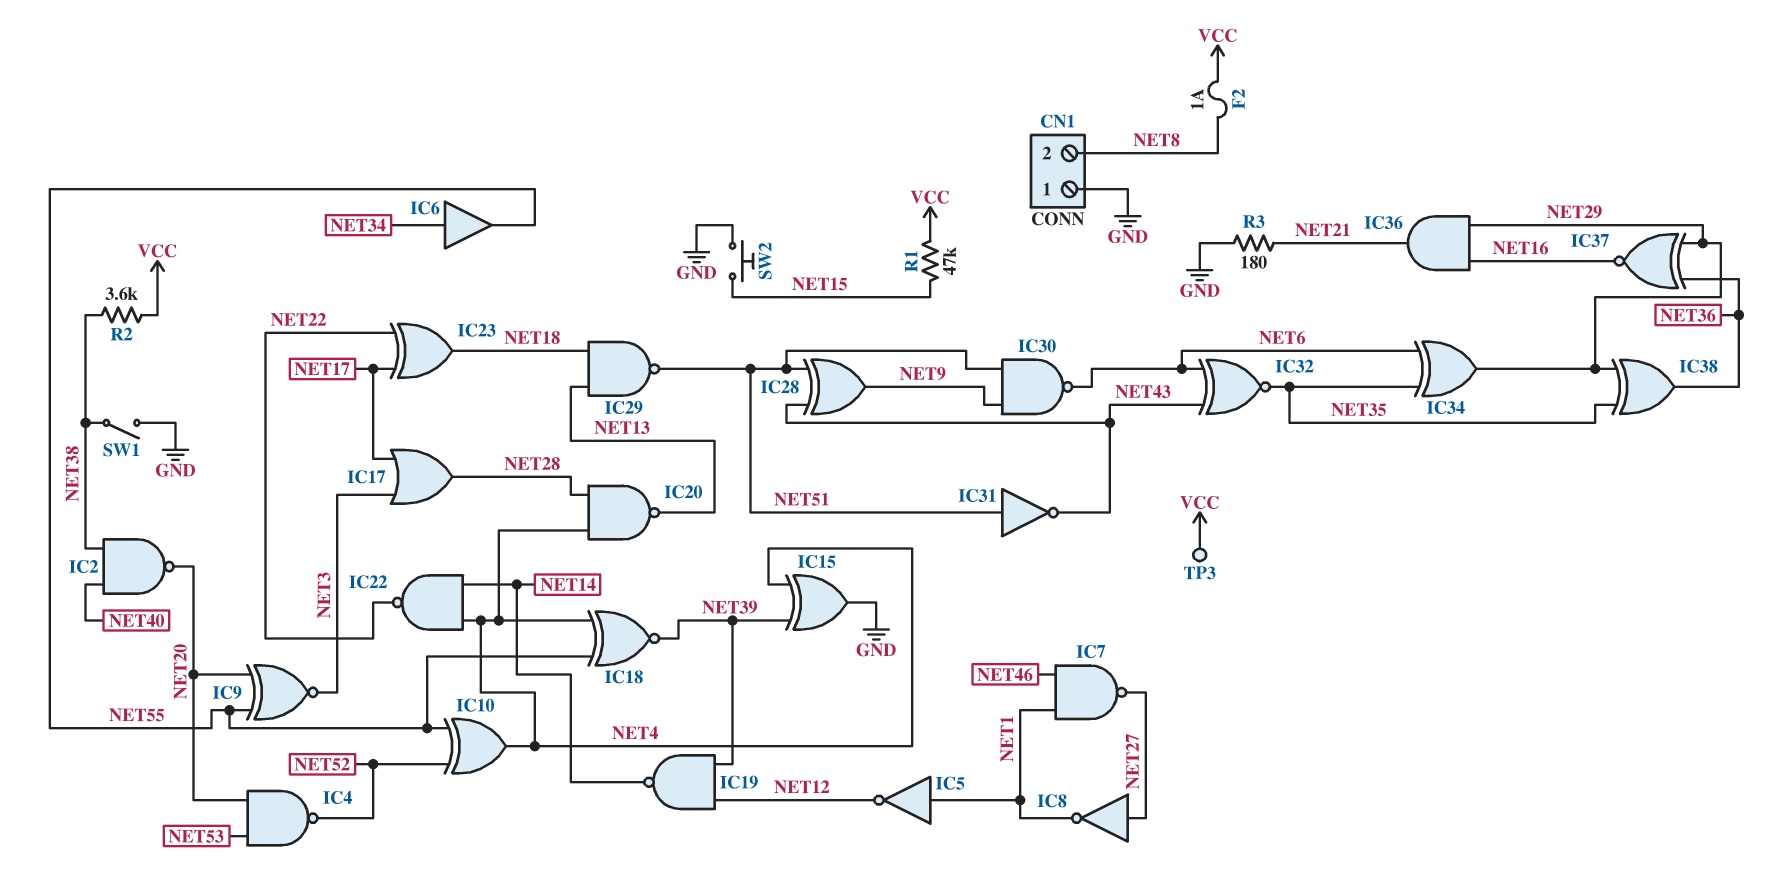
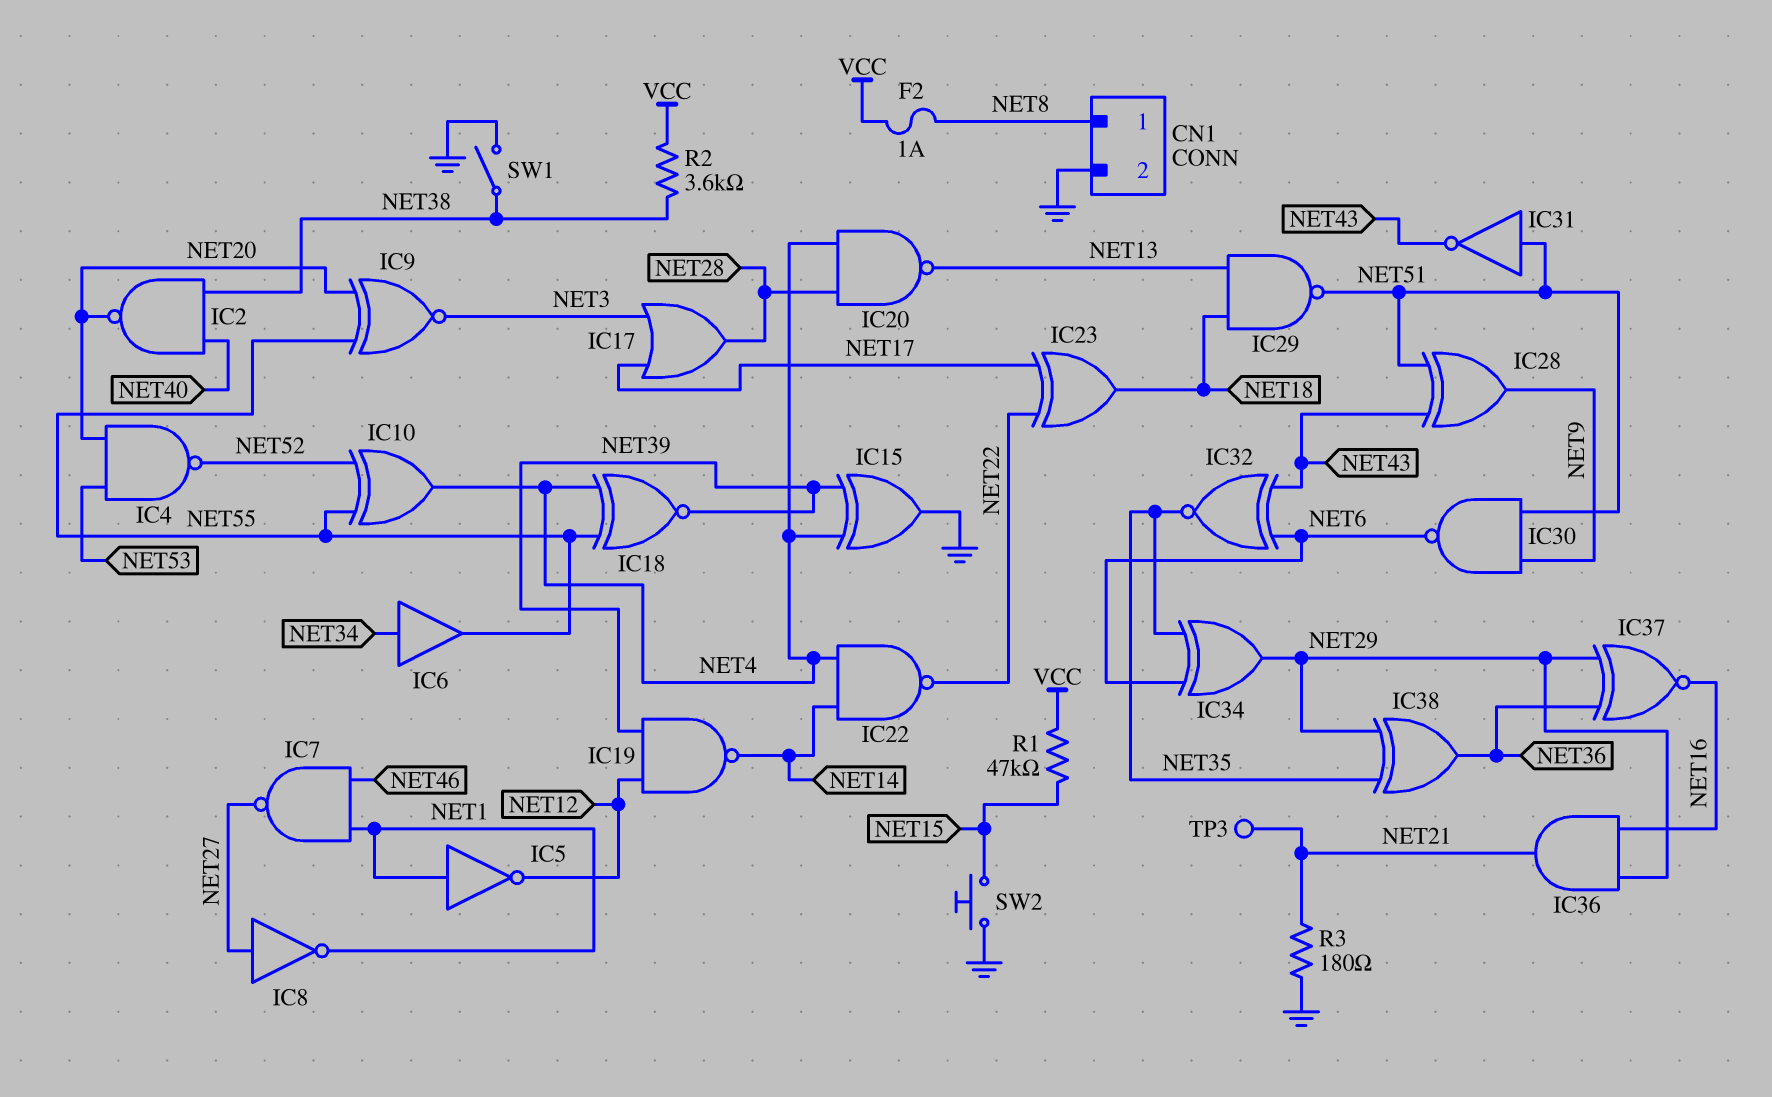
CN1 pin 1: GND -> NET8
CN1 pin 2: NET8 -> GND
TP3: test point (VCC) -> test point (NET21)

